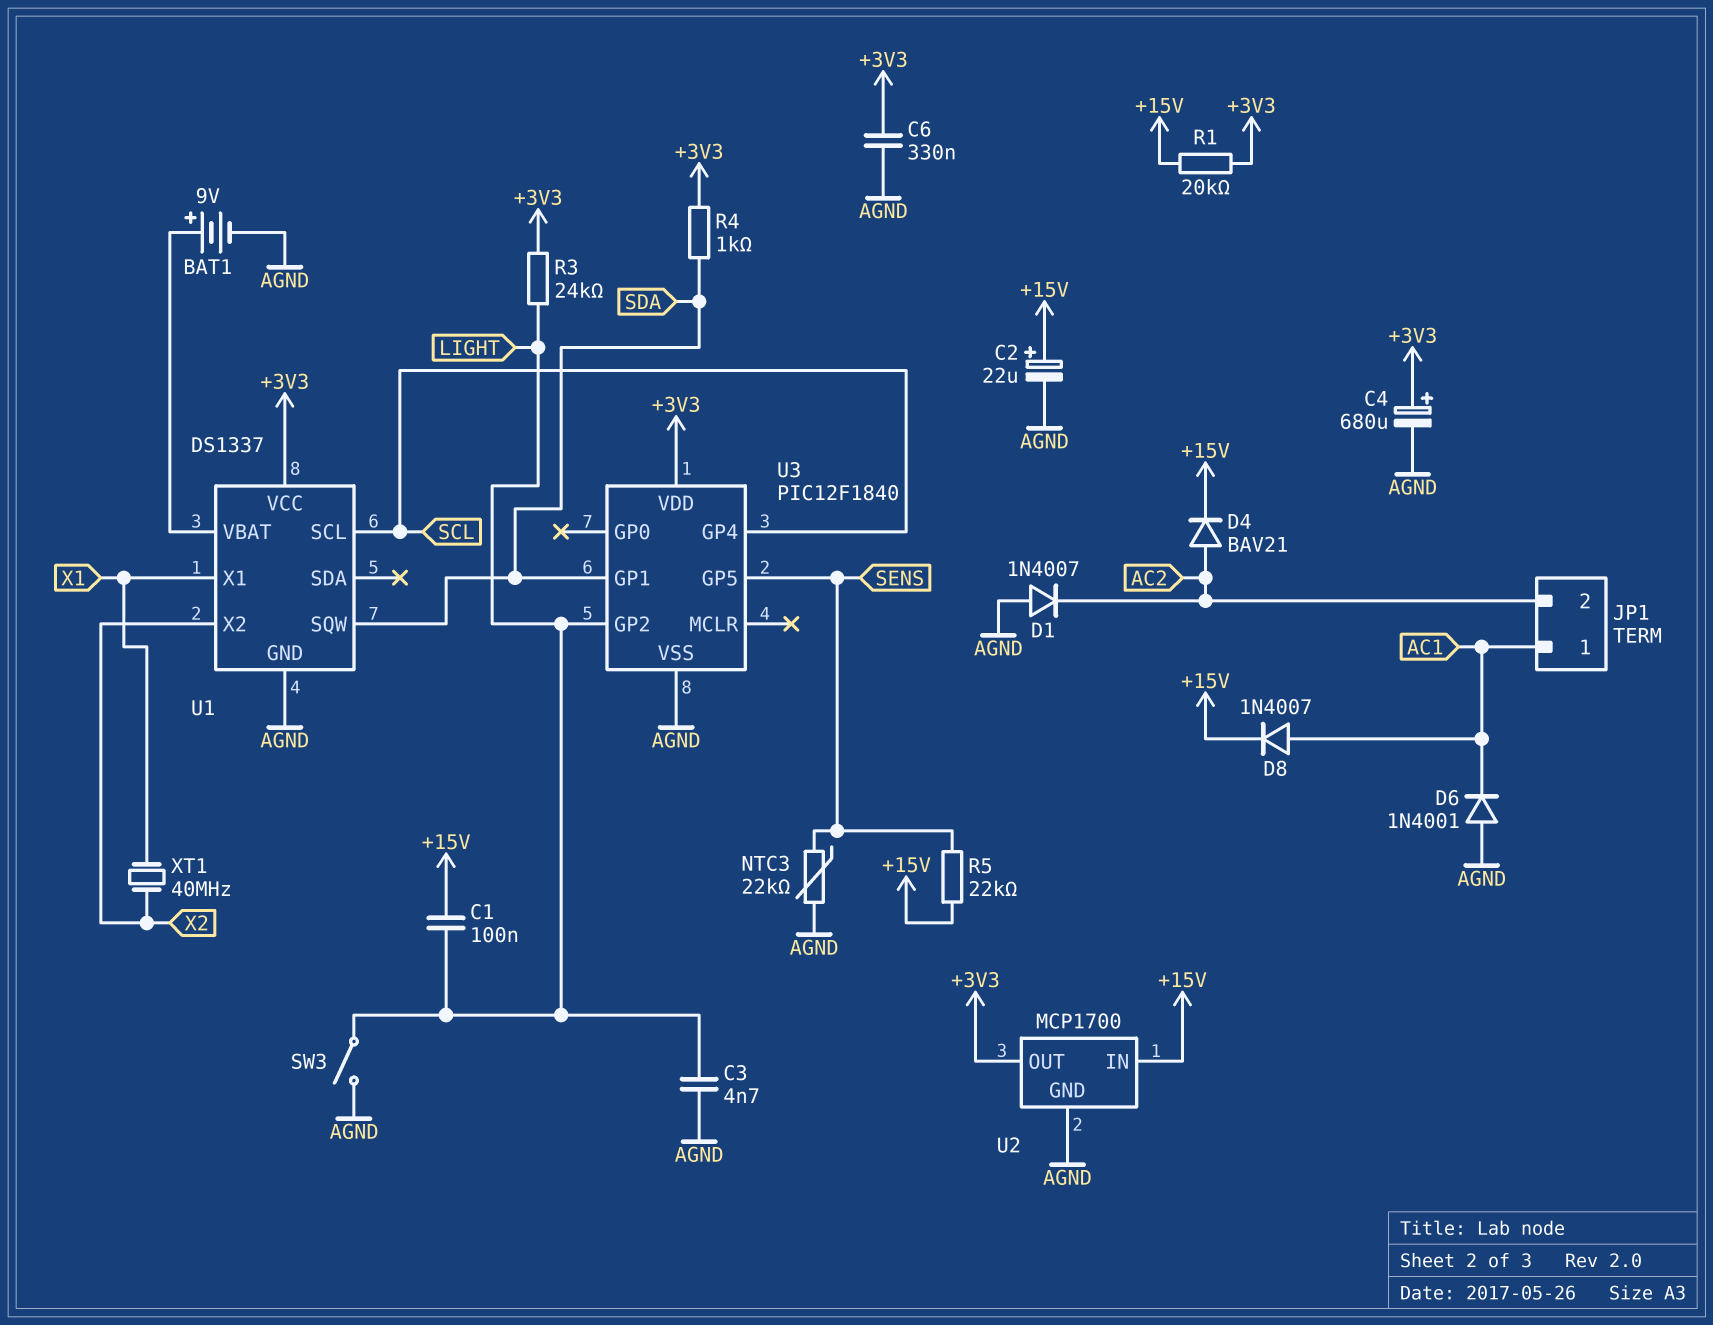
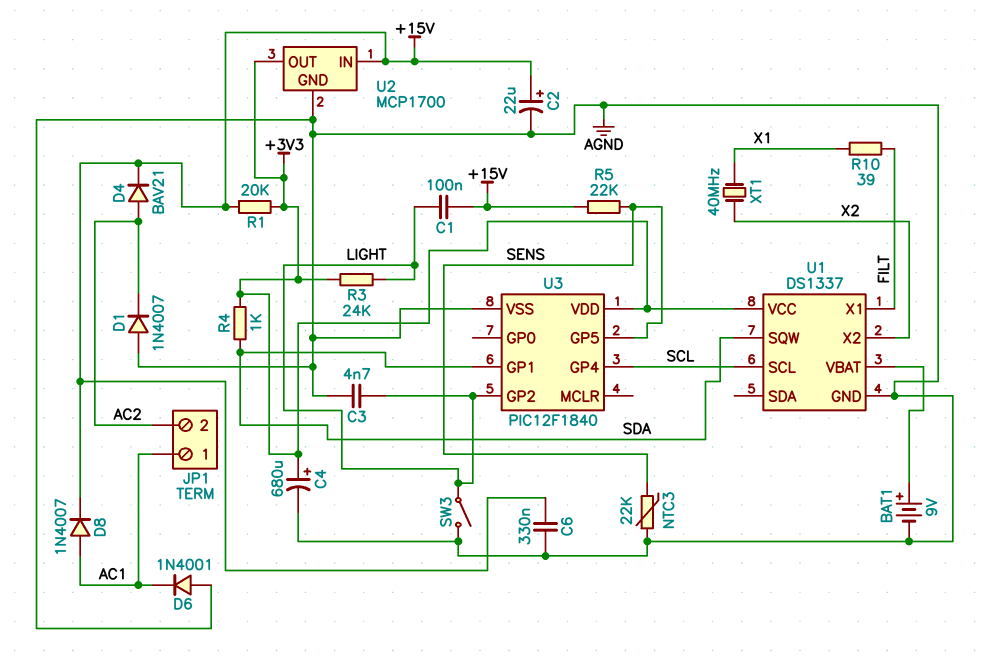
C6: 330nF (+3V3, AGND) -> 330nF (+15V, AGND)
R10: none -> 39 (FILT, X1)
U1 pin X1: X1 -> FILT

